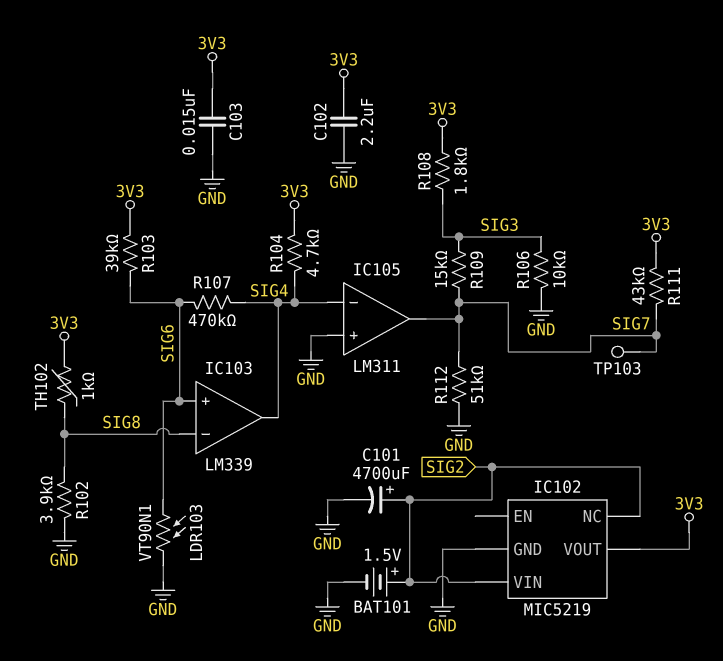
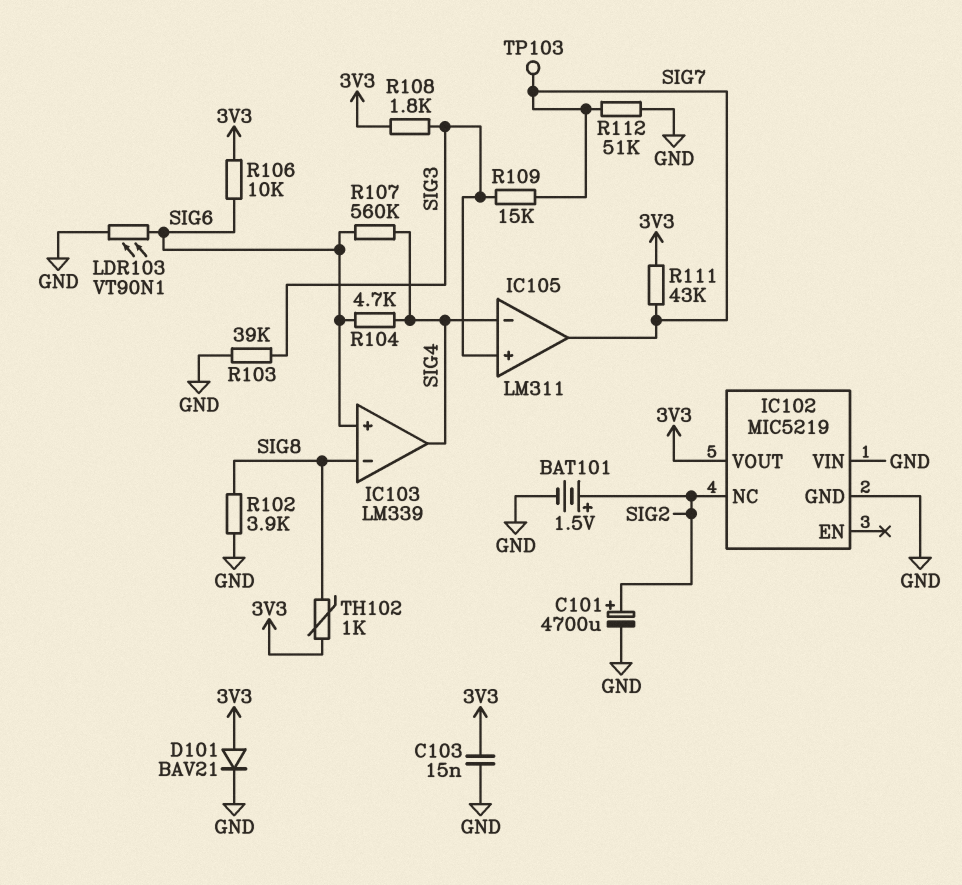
C102: 2.2uF (3V3, GND) -> none
D101: none -> diode BAV21 (A 3V3, K GND)
IC102 pin VIN: SIG2 -> GND
IC105 pin in+: GND -> SIG3
R103: 39k (3V3, SIG6) -> 39k (GND, SIG3)
R104: 4.7k (3V3, SIG4) -> 4.7k (SIG4, SIG6)
R106: 10k (GND, SIG3) -> 10k (3V3, SIG6)
R107: 470k (SIG4, SIG6) -> 560k (SIG4, SIG6)

